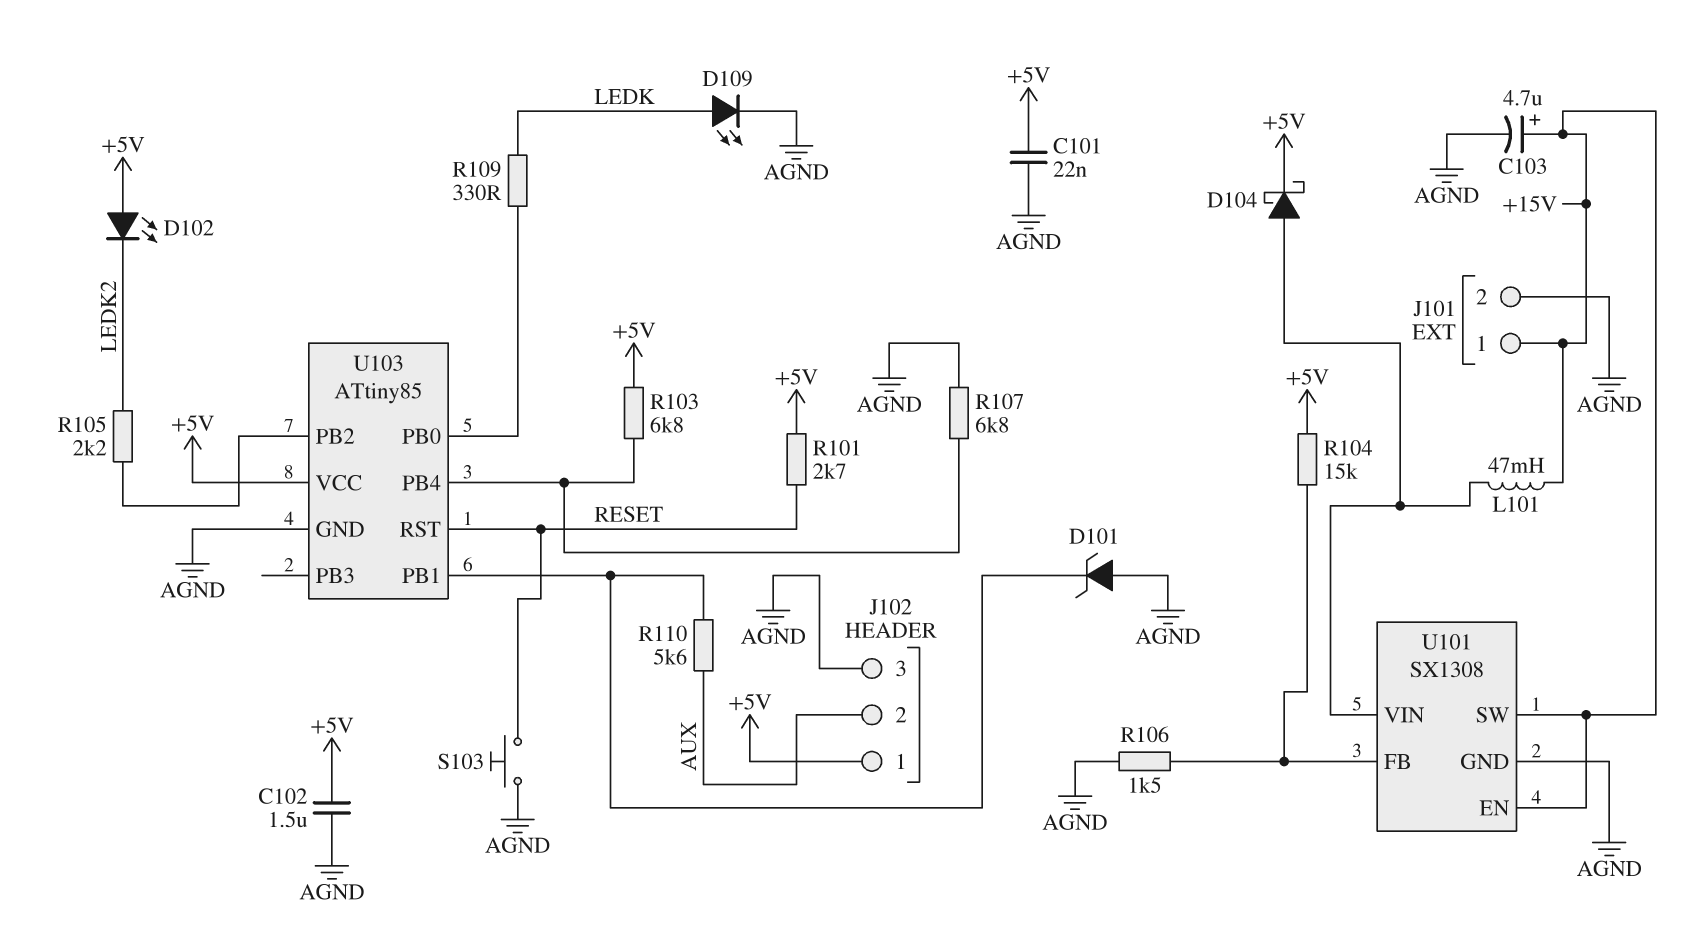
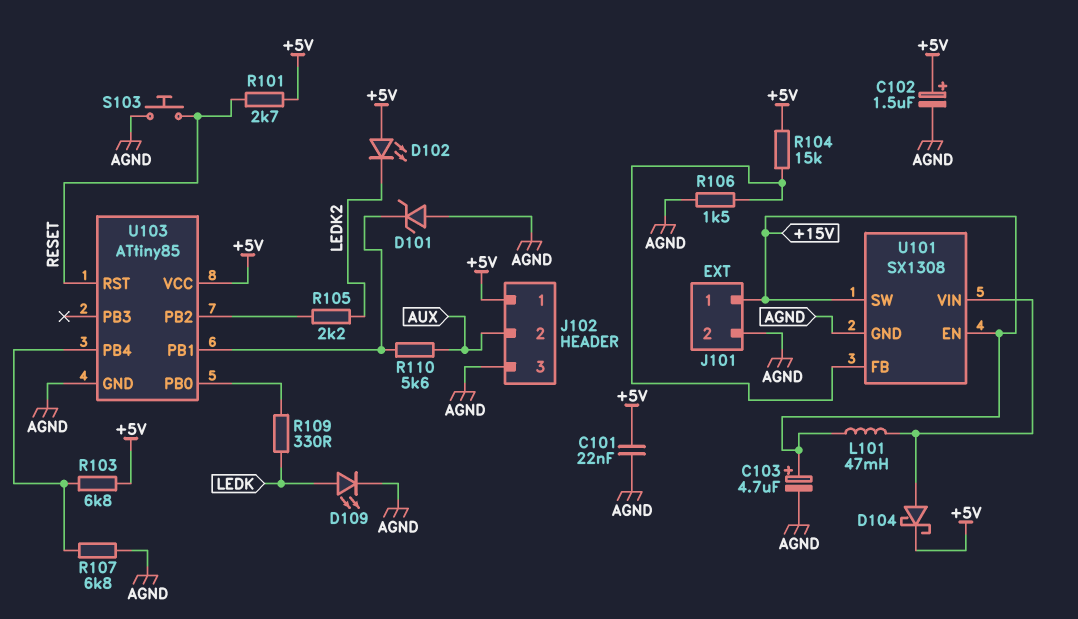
C102: 1.5uF (+5V, AGND) -> 1.5uF (plus +5V, minus AGND)

